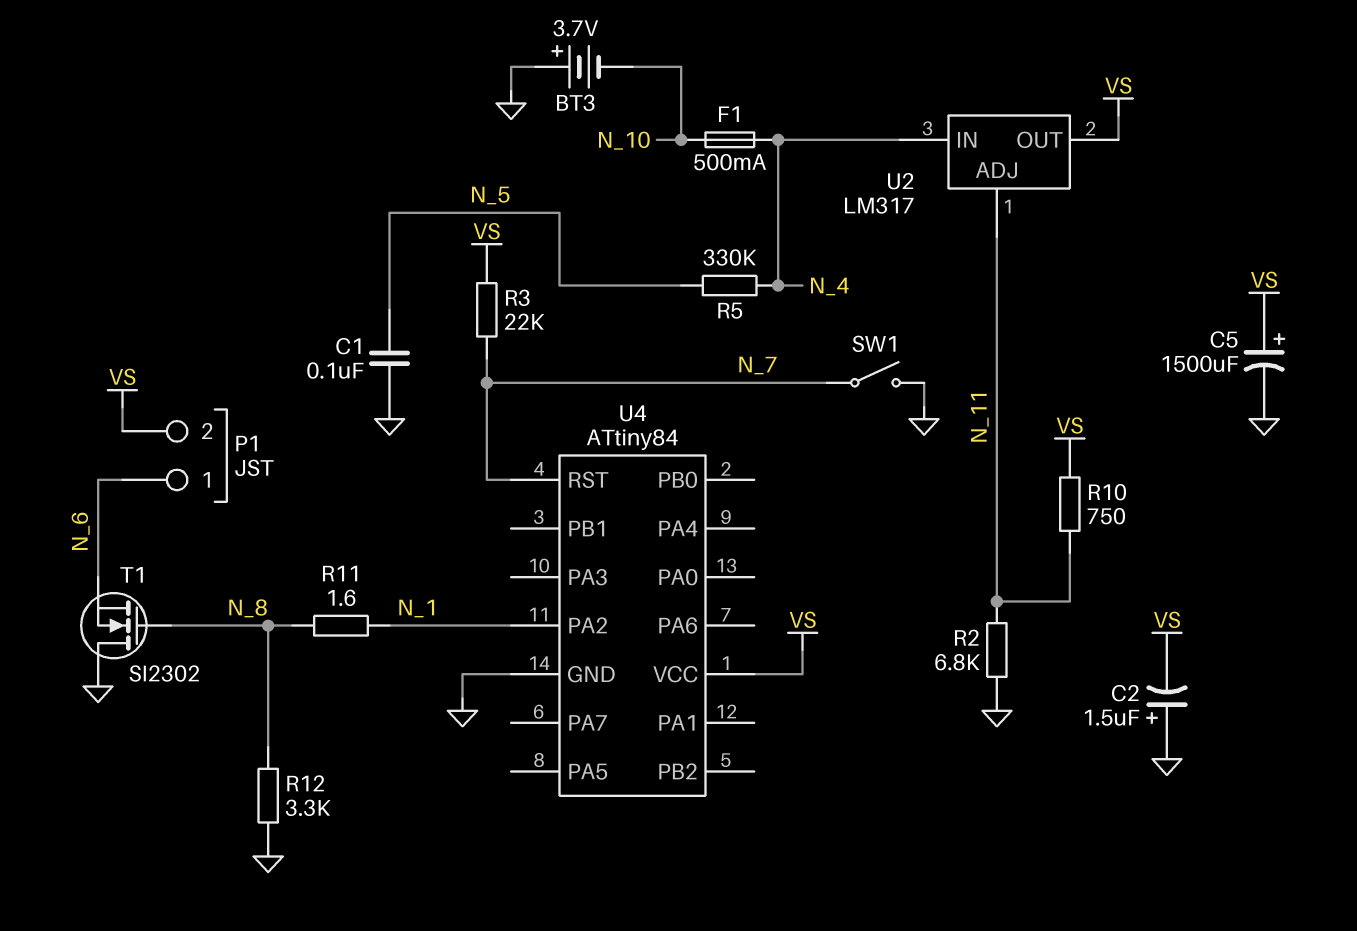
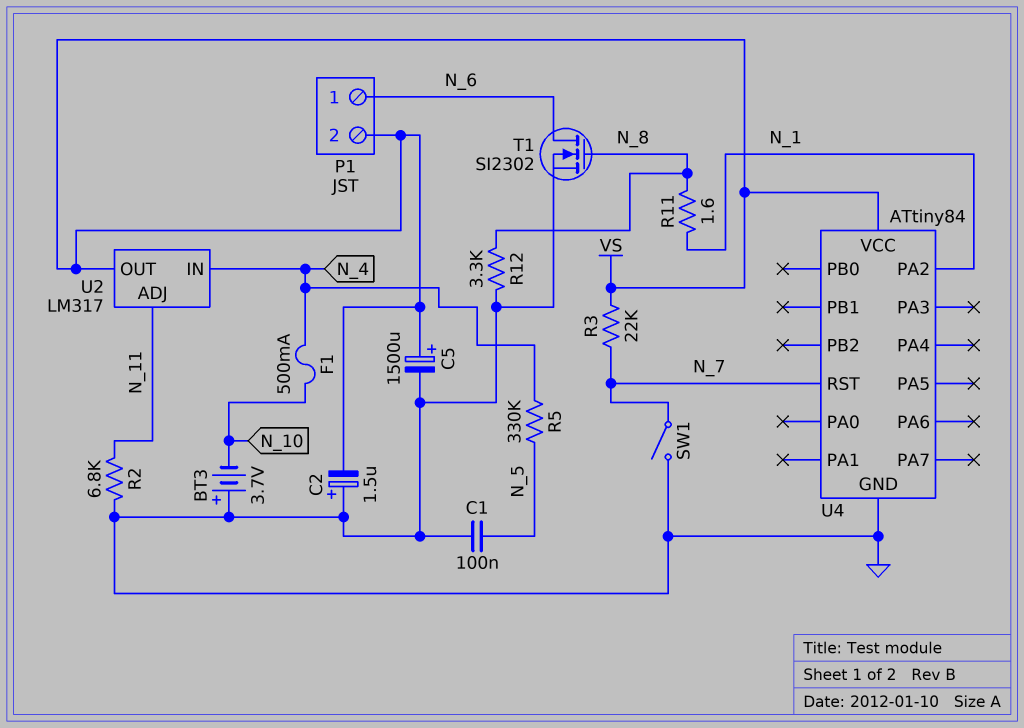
R10: 750 (N_11, VS) -> none
T1: NMOS SI2302 (G N_8, D GND, S N_6) -> NMOS SI2302 (G N_8, D N_6, S GND)

